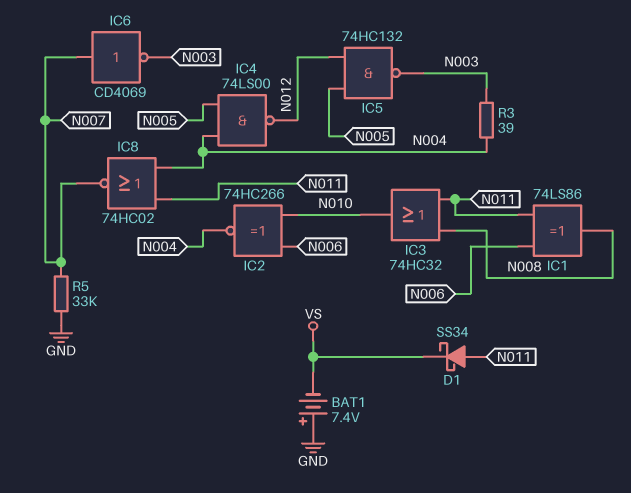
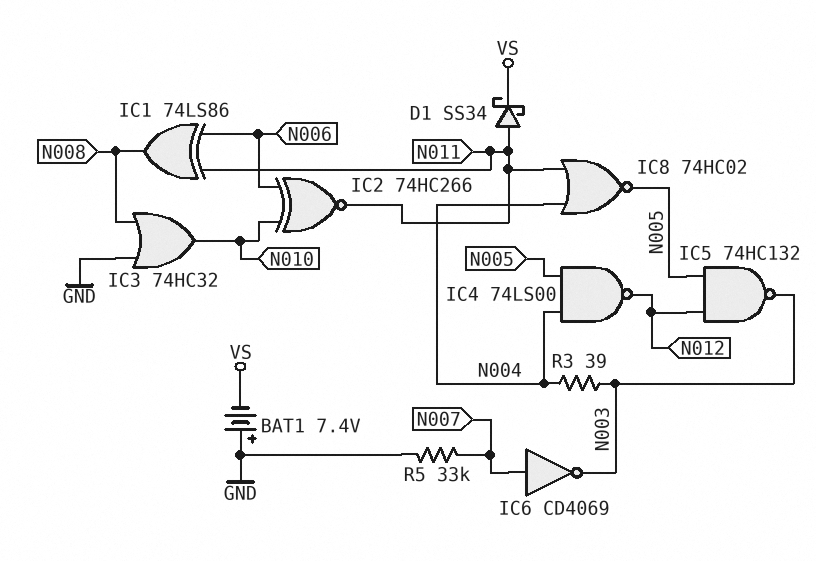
IC2: XNOR 74HC266 (in N006, in N010, out N004) -> XNOR 74HC266 (in N006, in N010, out N011)
IC3: OR 74HC32 (in N008, in N011, out N010) -> OR 74HC32 (in GND, in N008, out N010)
IC8: NOR 74HC02 (in N004, in N011, out N007) -> NOR 74HC02 (in N004, in N011, out N005)

